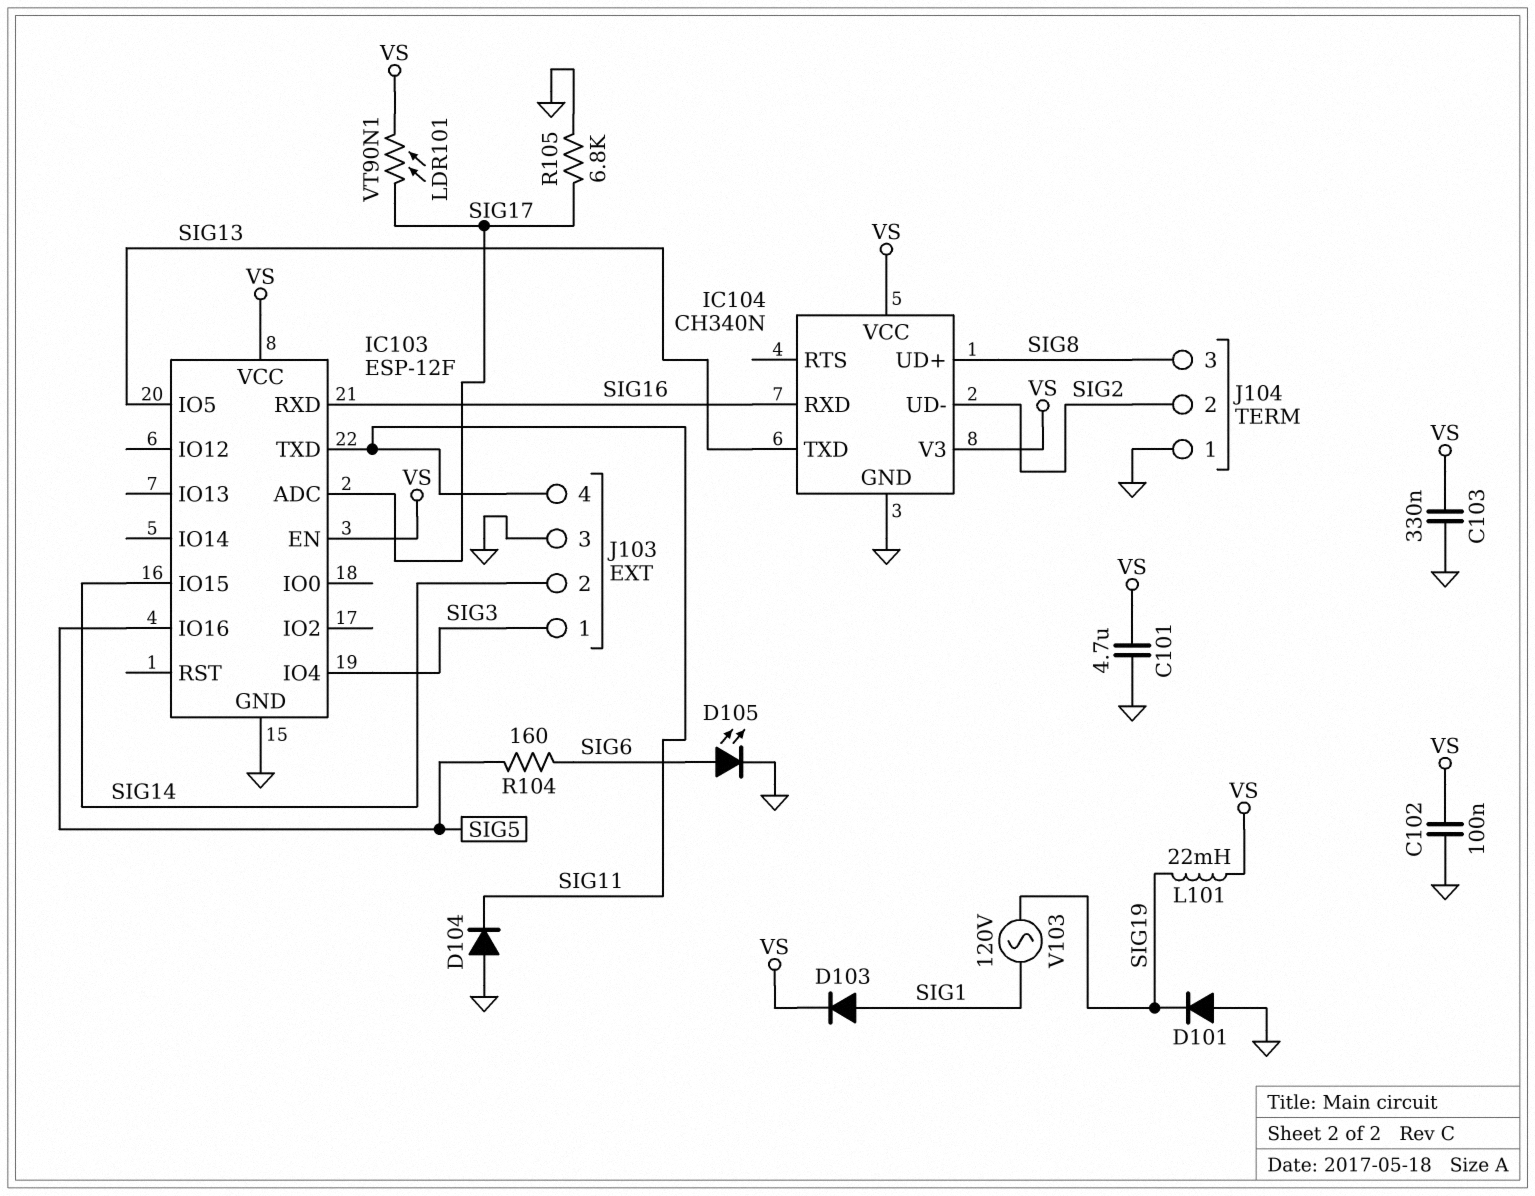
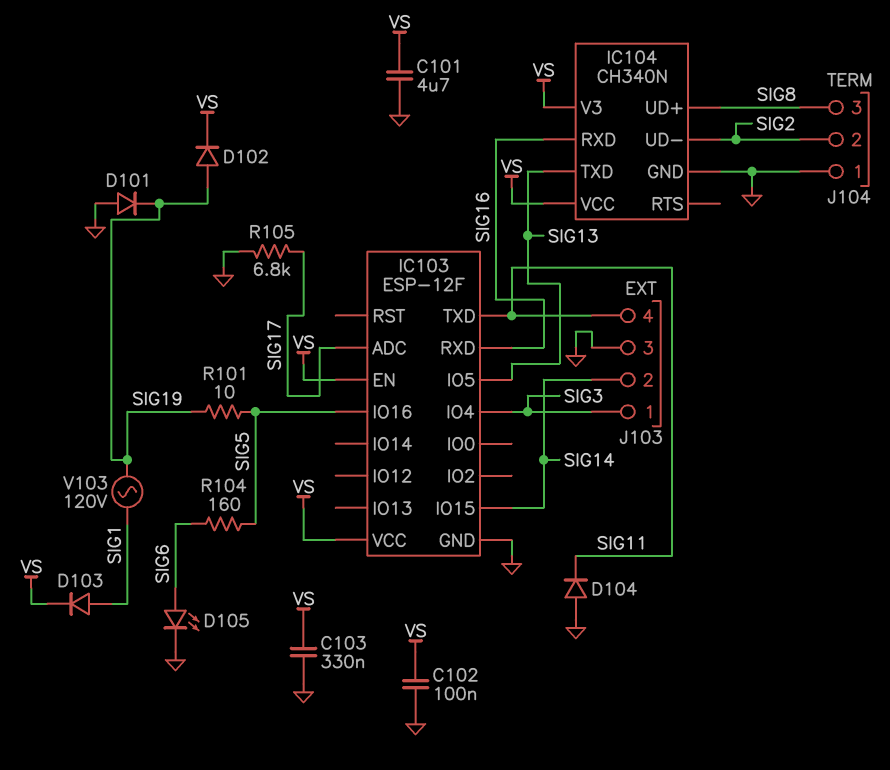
D102: none -> diode (A SIG19, K VS)
L101: 22mH (SIG19, VS) -> none
LDR101: VT90N1 (SIG17, VS) -> none
R101: none -> 10 (SIG5, SIG19)

